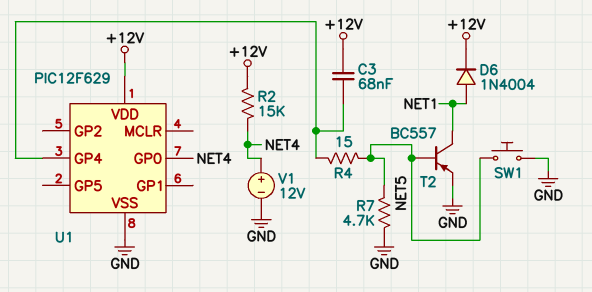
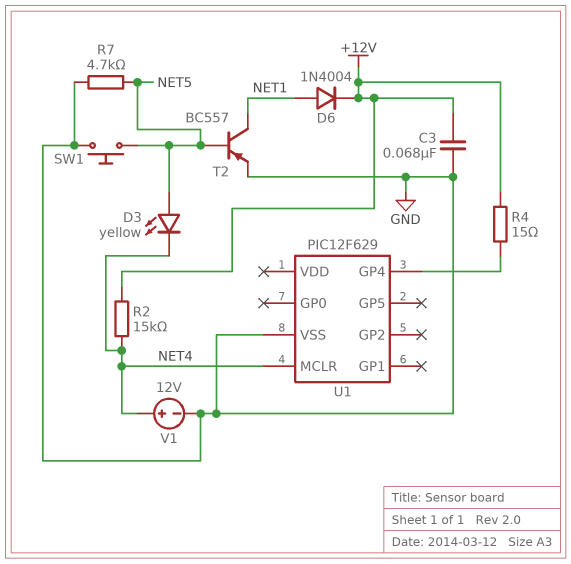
C3: 68nF (+12V, U1/GP4) -> 68nF (+12V, GND)
D3: none -> LED yellow (A NET5, K NET4)
R4: 15 (NET5, U1/GP4) -> 15 (+12V, U1/GP4)
U1 pin GP0: NET4 -> none
U1 pin MCLR: none -> NET4
U1 pin VDD: +12V -> none

